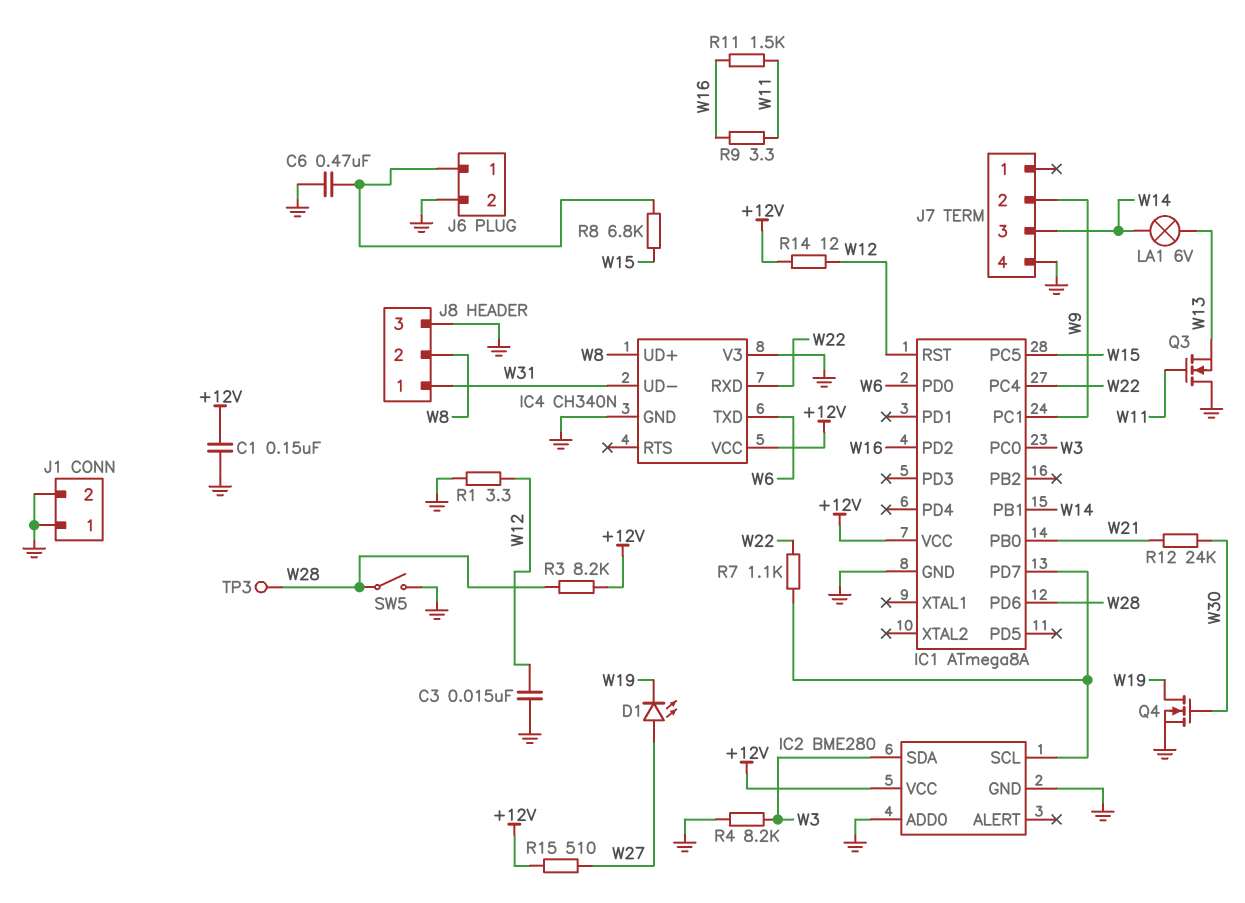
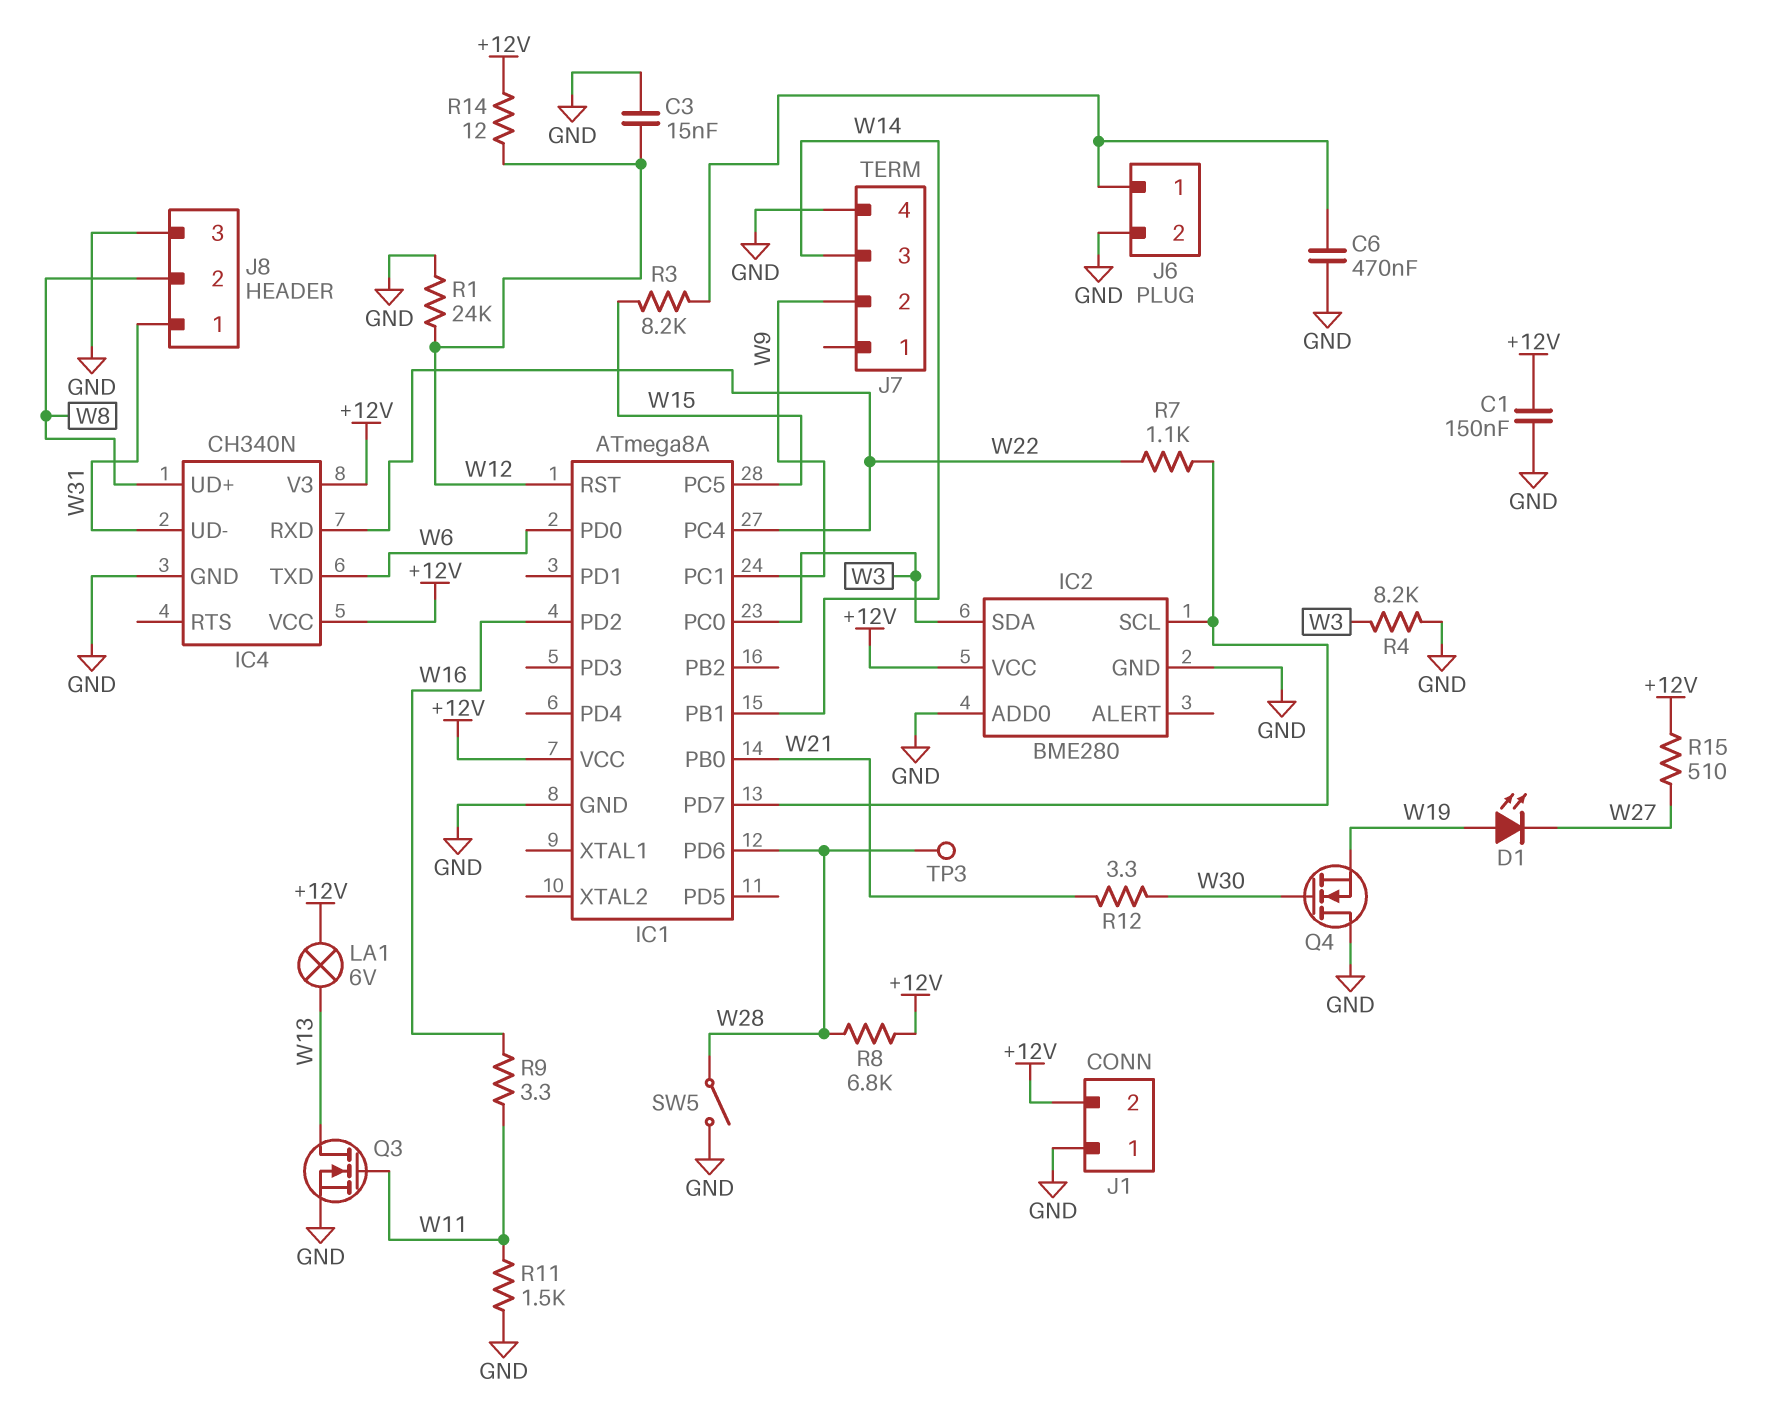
D1: LED (A W27, K W19) -> LED (A W19, K W27)
IC4 pin V3: GND -> +12V
J1 pin 2: GND -> +12V
LA1: lamp 6V (W13, W14) -> lamp 6V (+12V, W13)
Q3: NMOS (G W11, D GND, S W13) -> NMOS (G W11, D W13, S GND)
Q4: NMOS (G W30, D W19, S GND) -> NMOS (G W30, D GND, S W19)
R1: 3.3 (GND, W12) -> 24k (GND, W12)
R3: 8.2k (+12V, W28) -> 8.2k (J6/1, W15)
R8: 6.8k (J6/1, W15) -> 6.8k (+12V, W28)
R11: 1.5k (W11, W16) -> 1.5k (GND, W11)
R12: 24k (W21, W30) -> 3.3 (W21, W30)

